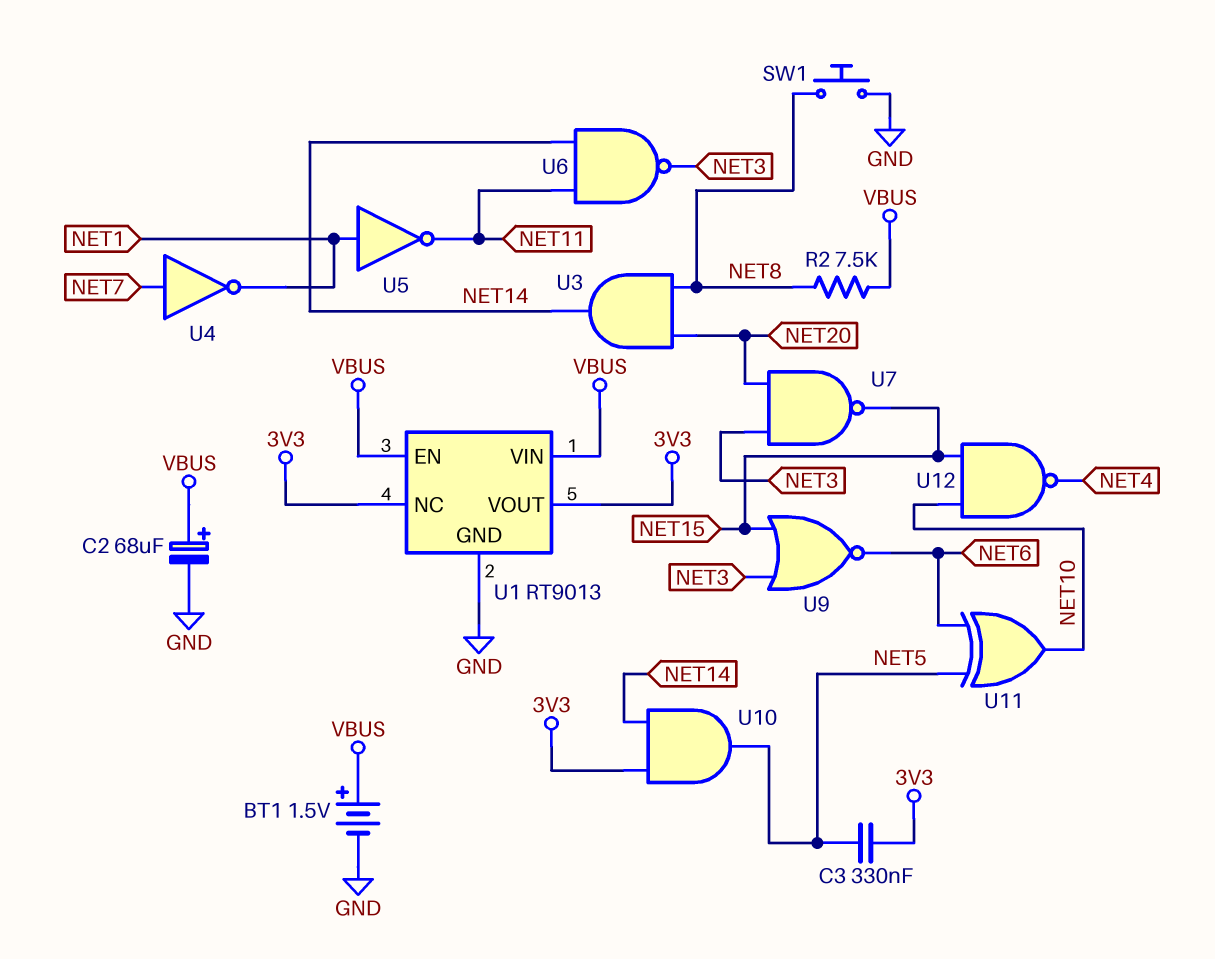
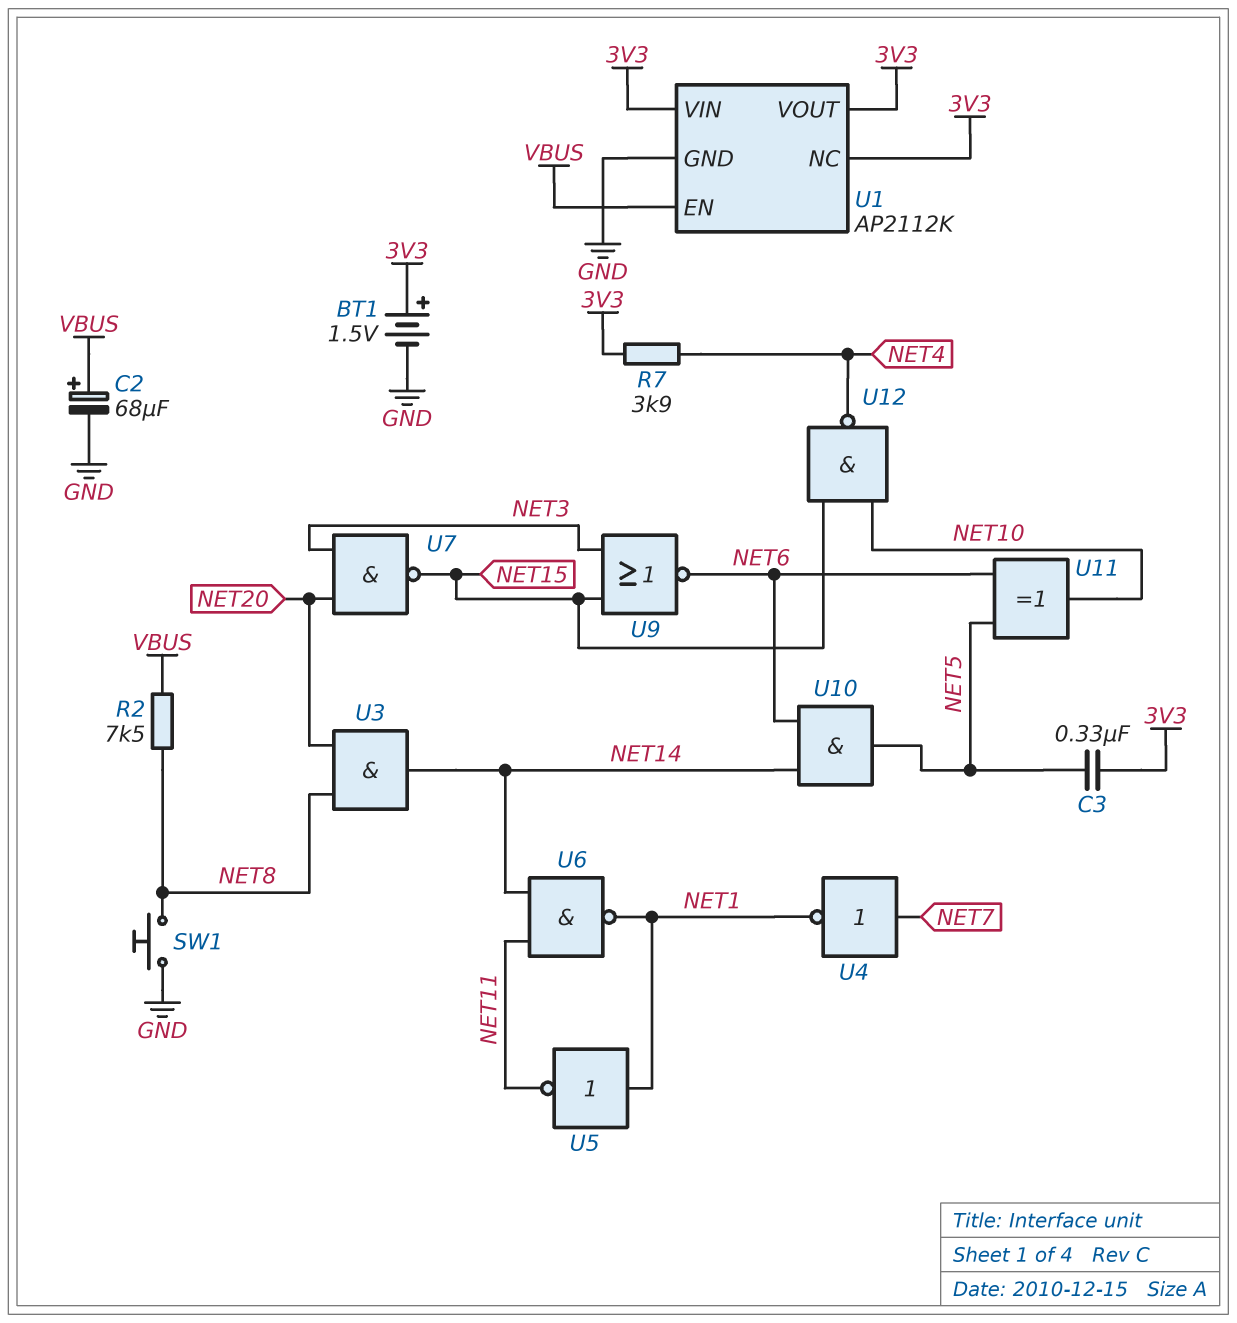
BT1: 1.5V (plus VBUS, minus GND) -> 1.5V (plus 3V3, minus GND)
R7: none -> 3.9k (3V3, NET4)
U1: RT9013 -> AP2112K
U1 pin VIN: VBUS -> 3V3
U6: NAND (in NET11, in NET14, out NET3) -> NAND (in NET11, in NET14, out NET1)
U10: AND (in 3V3, in NET14, out NET5) -> AND (in NET6, in NET14, out NET5)

